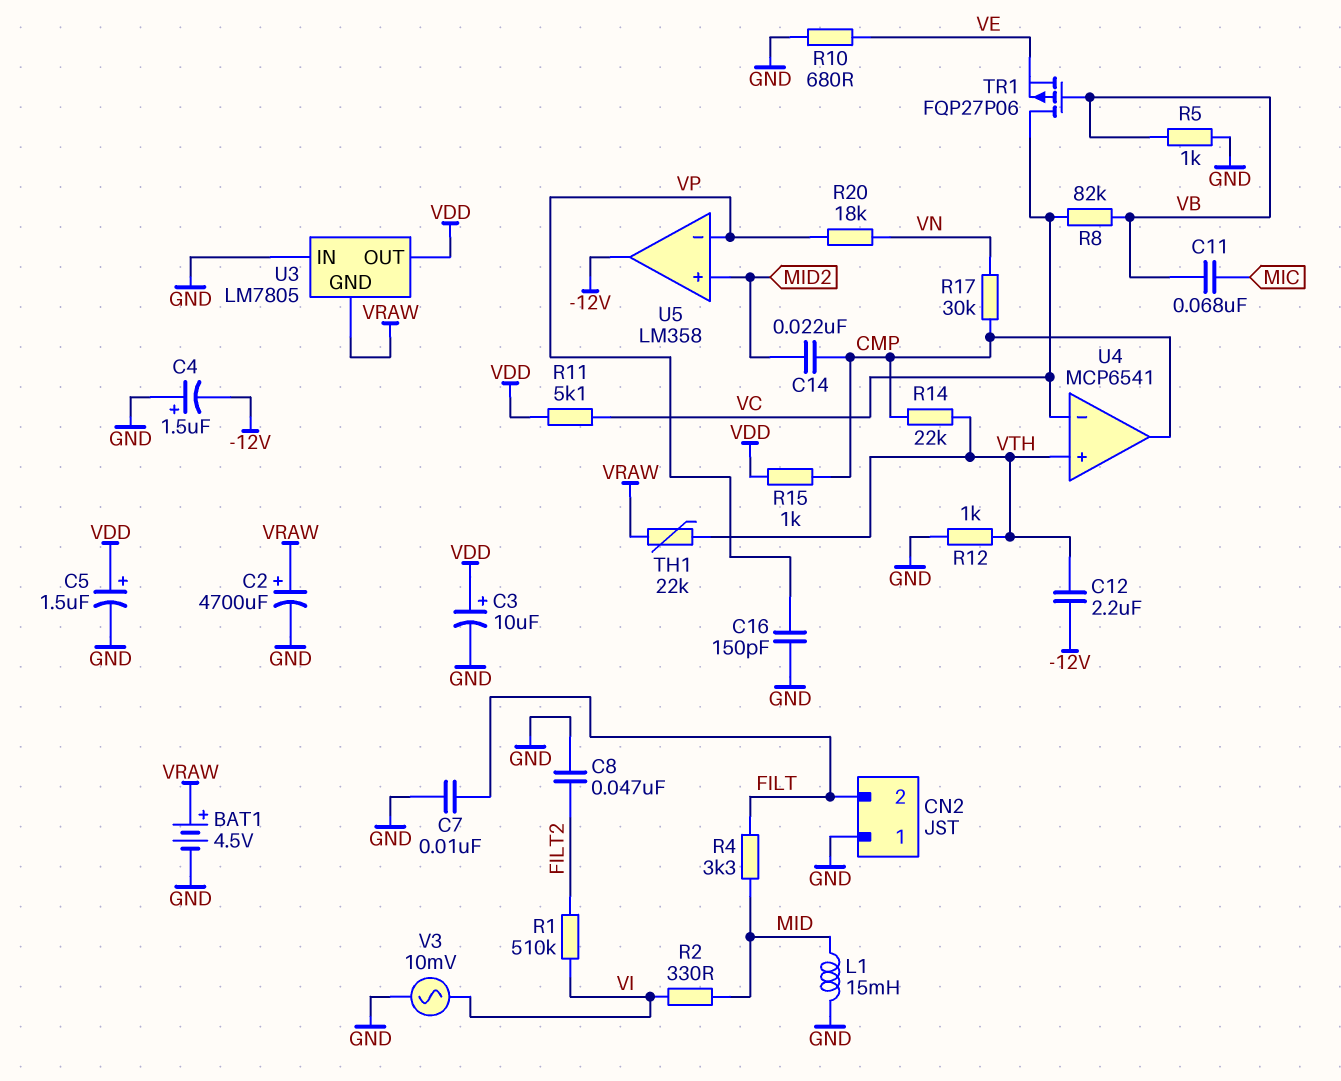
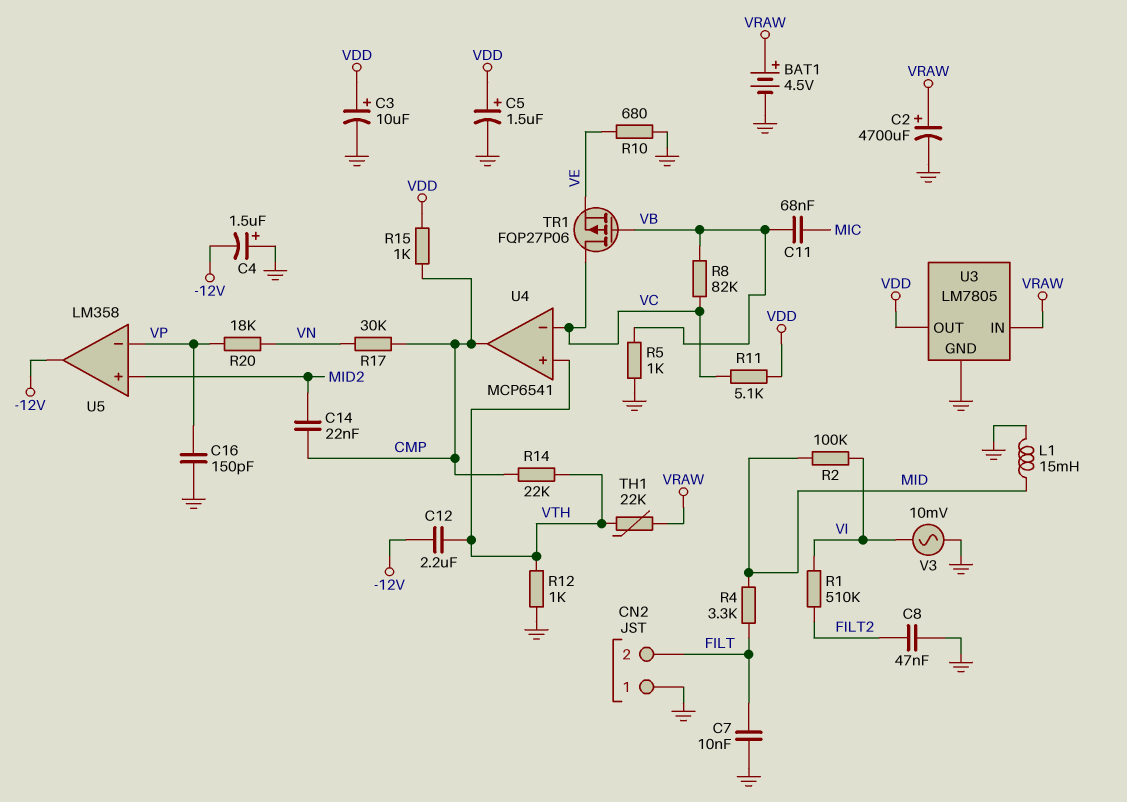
R2: 330 (MID, VI) -> 100k (MID, VI)
U3 pin GND: VRAW -> GND
U3 pin IN: GND -> VRAW

